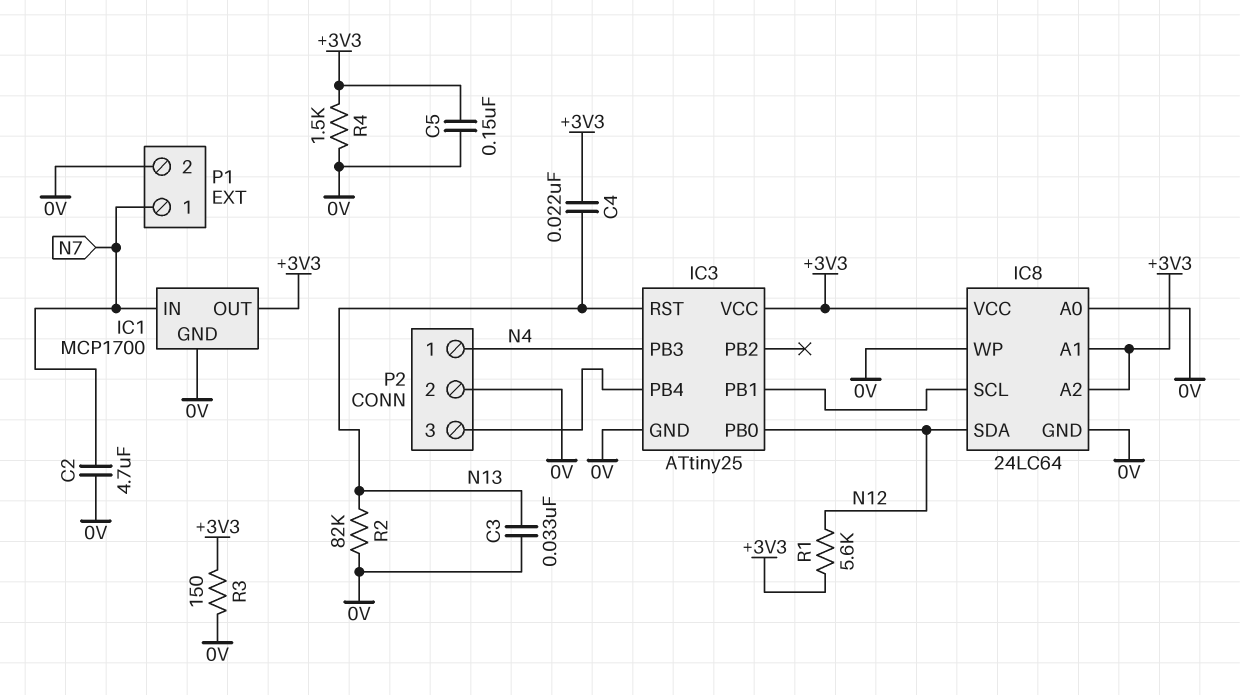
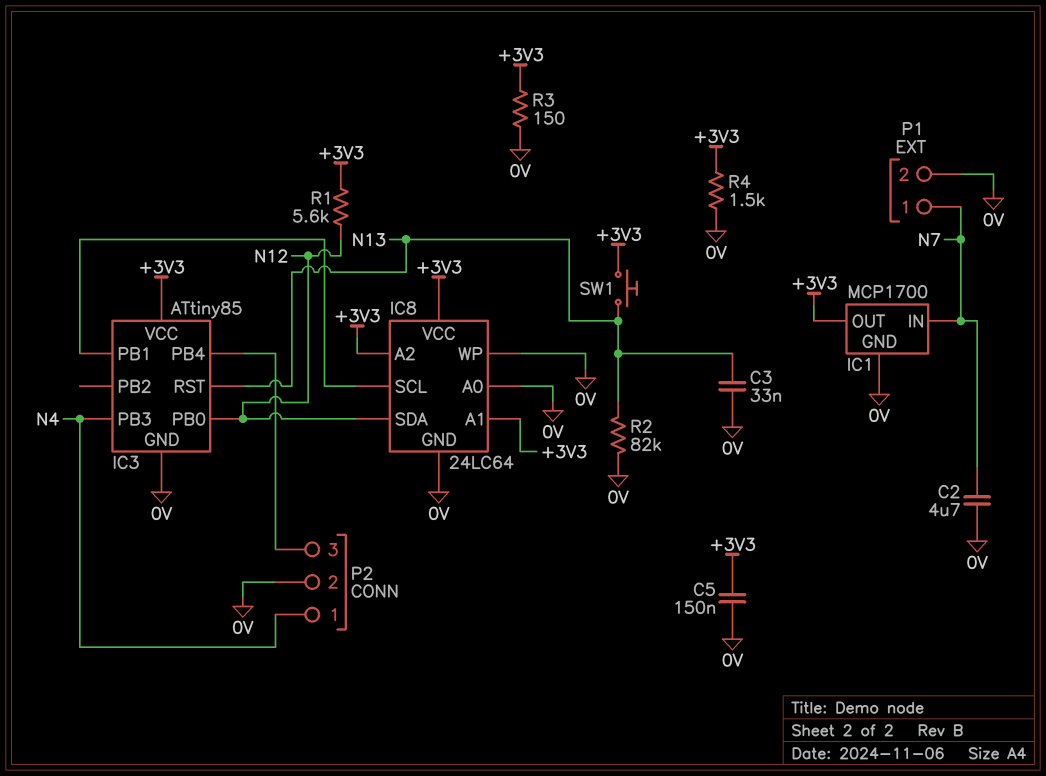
C4: 22nF (+3V3, N13) -> none
IC3: ATtiny25 -> ATtiny85
SW1: none -> button (+3V3, N13)

